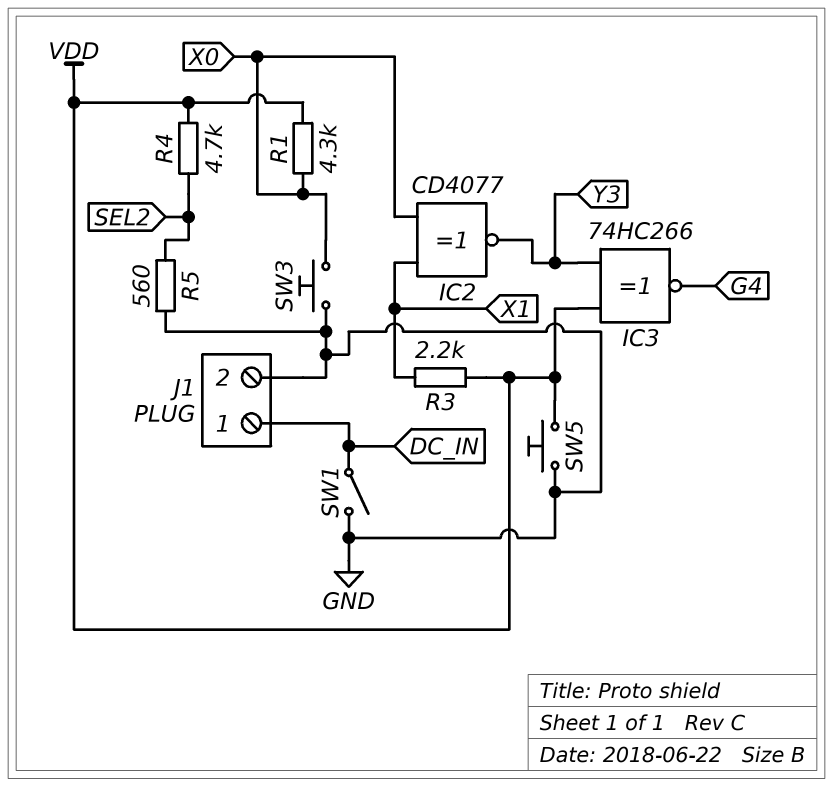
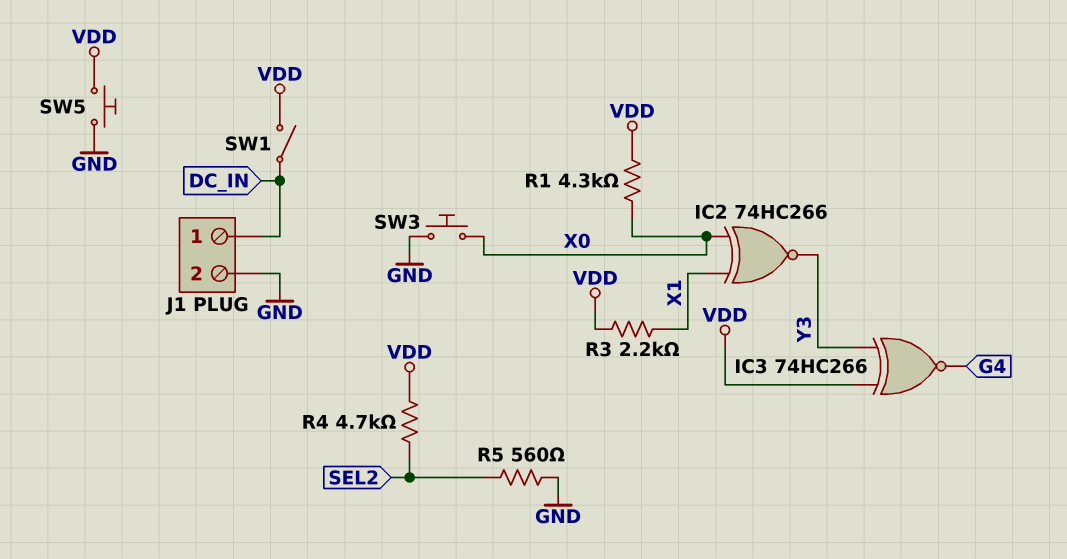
IC2: XNOR CD4077 (in X0, in X1, out Y3) -> XNOR 74HC266 (in X0, in X1, out Y3)
SW1: switch (DC_IN, GND) -> switch (DC_IN, VDD)

